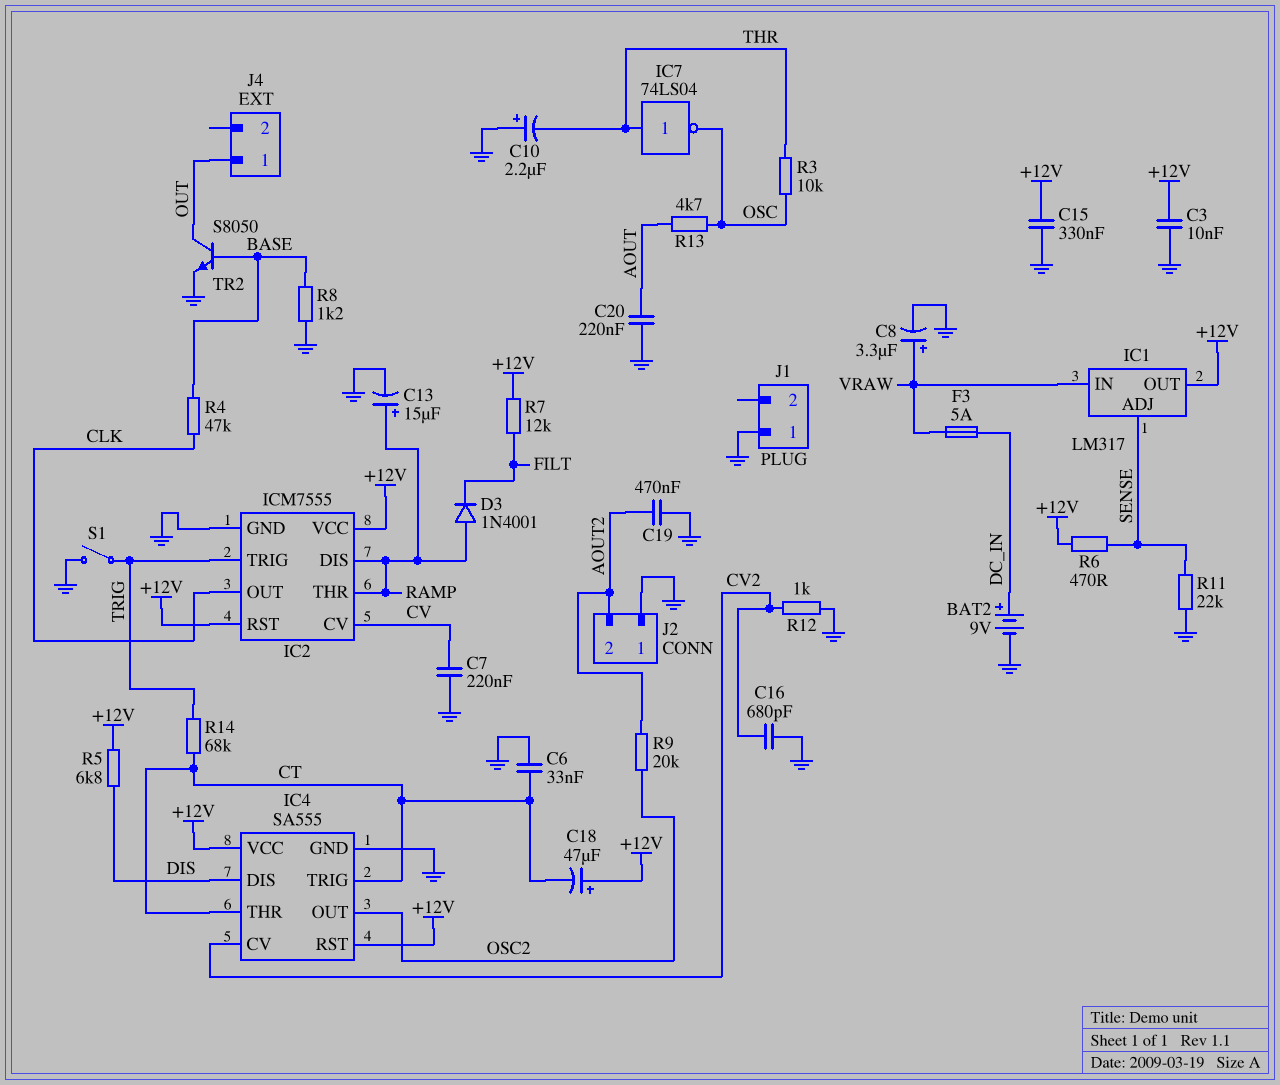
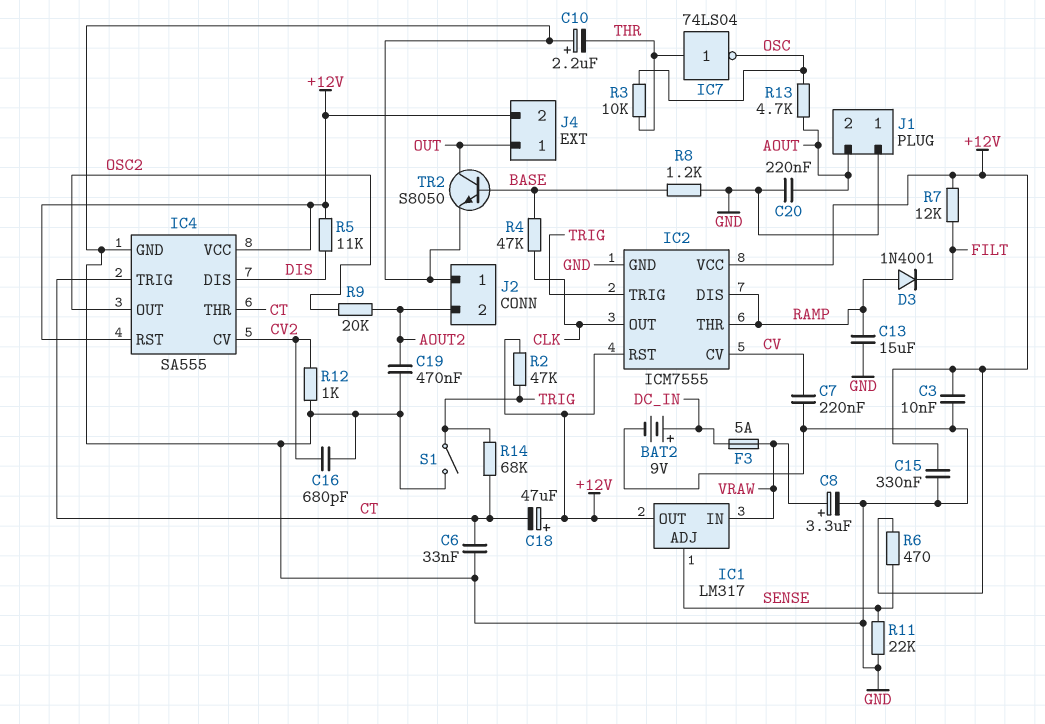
C13: 15uF (plus RAMP, minus GND) -> 15uF (GND, RAMP)
J1 pin 2: none -> AOUT
J4 pin 2: none -> +12V
R2: none -> 47k (+12V, TRIG)
R5: 6.8k (+12V, DIS) -> 11k (+12V, DIS)

